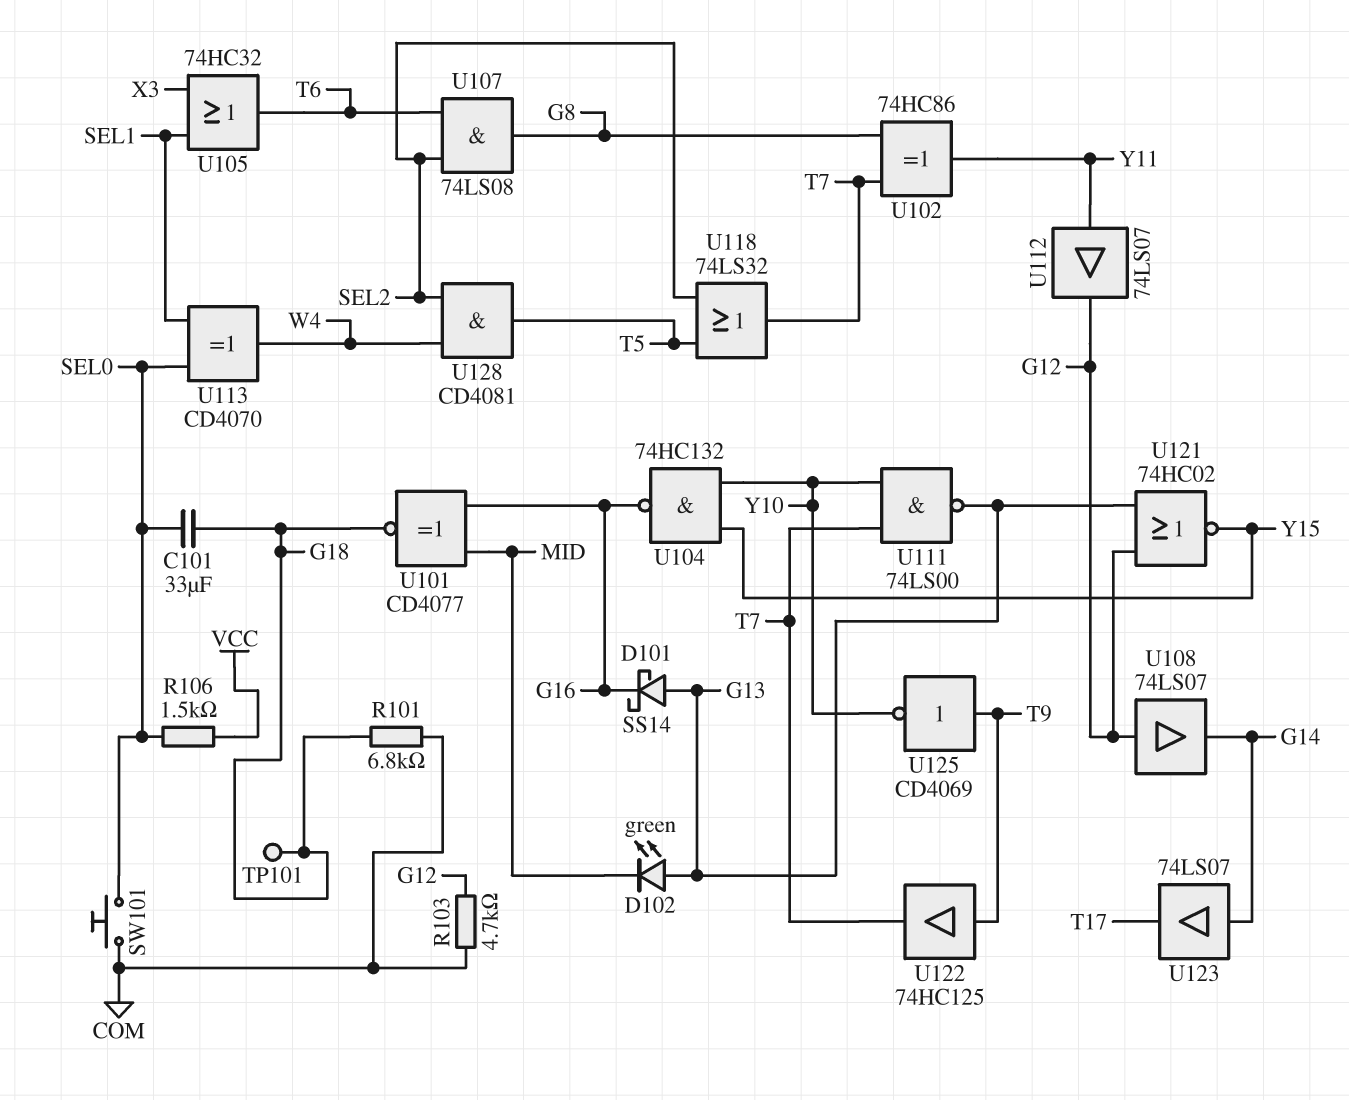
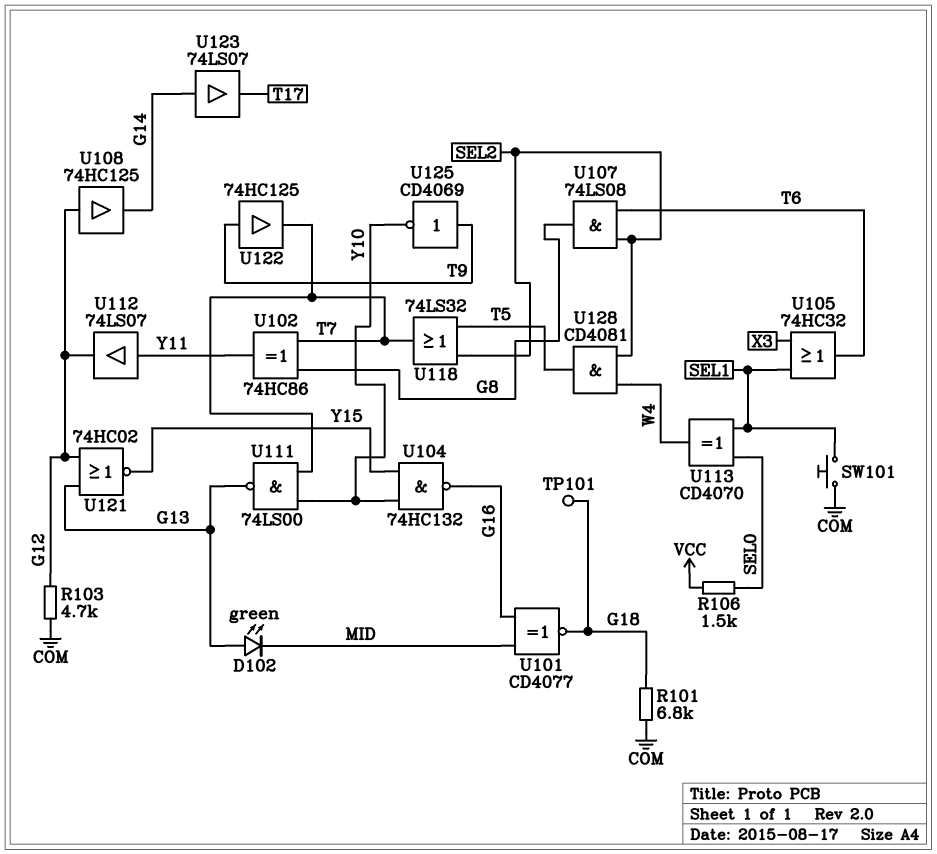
C101: 33uF (G18, SEL0) -> none
D101: schottky SS14 (A G13, K G16) -> none
SW101: button (COM, SEL0) -> button (COM, SEL1)
U108: buffer 74LS07 (in G12, out G14) -> buffer 74HC125 (in G12, out G14)

